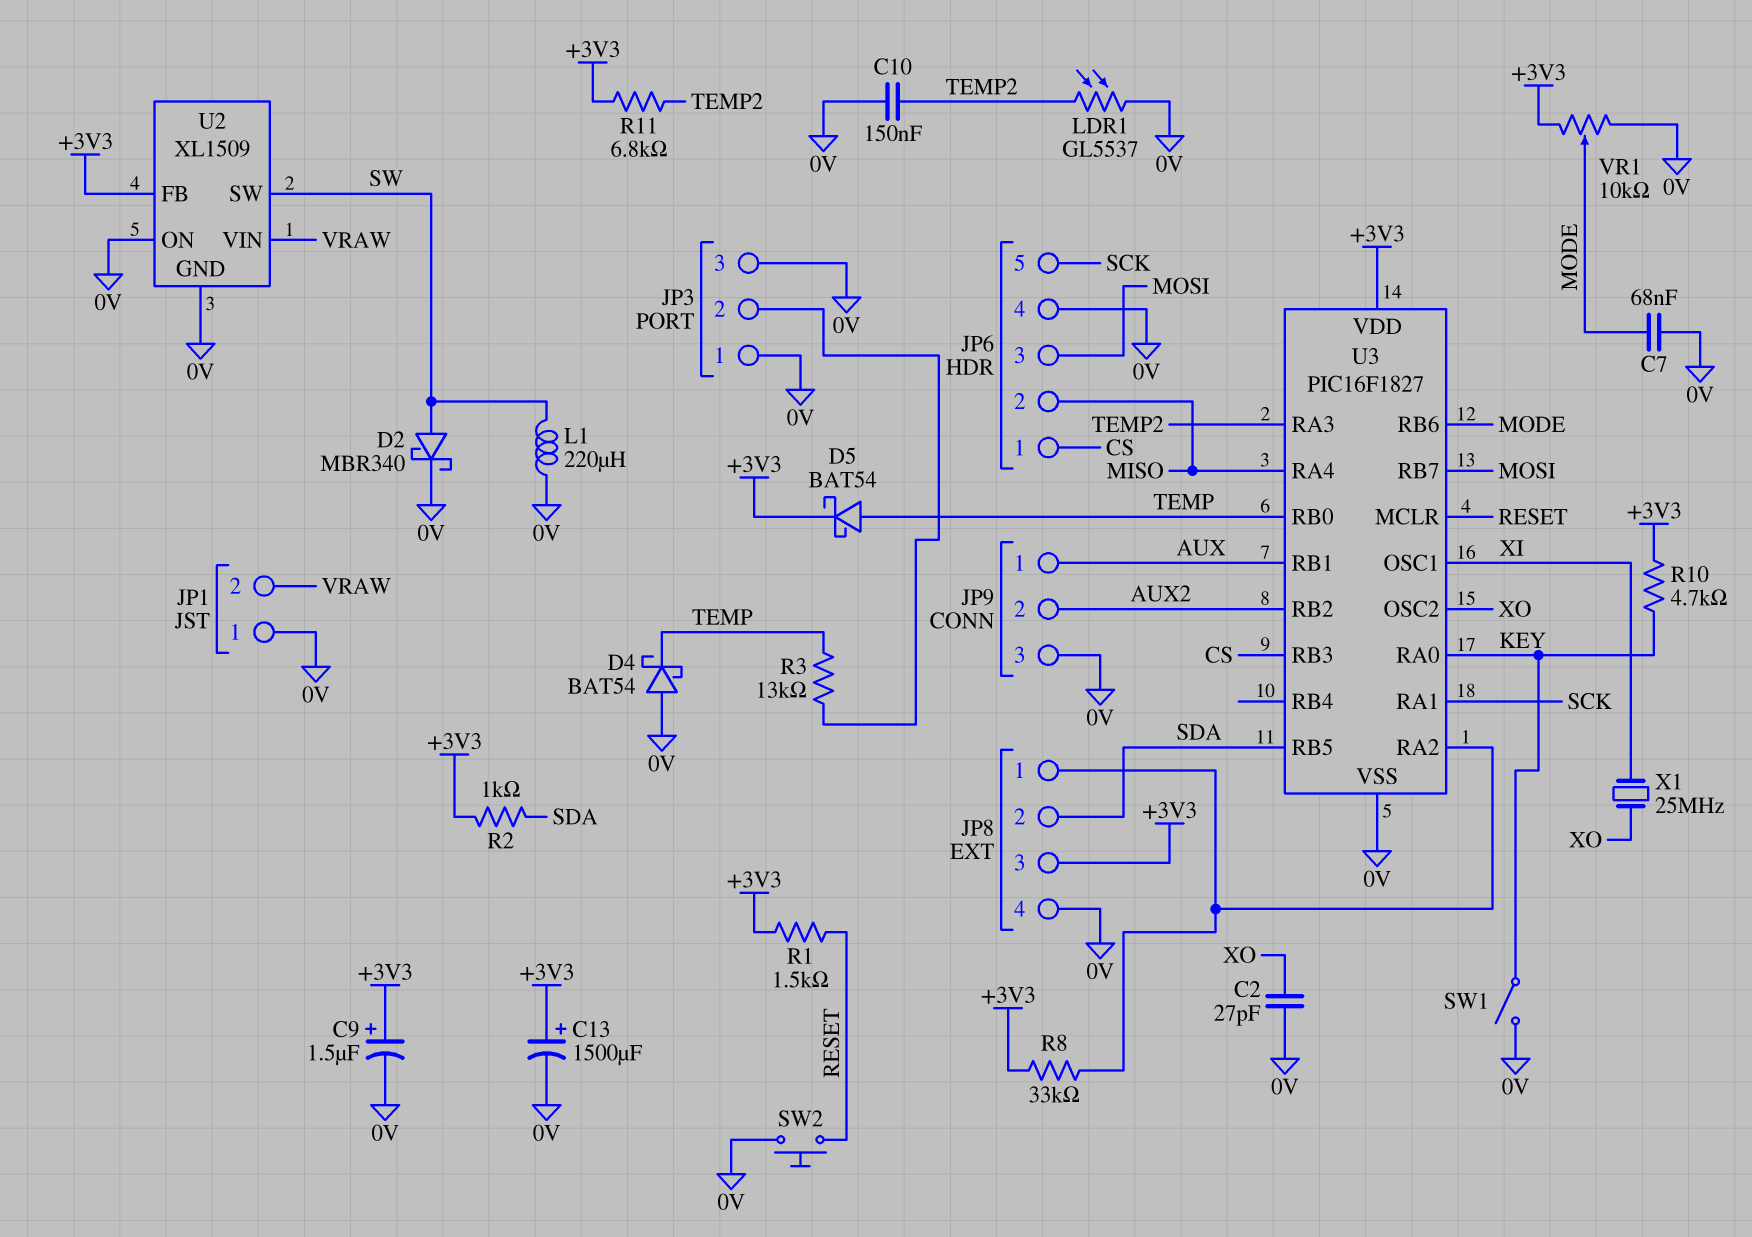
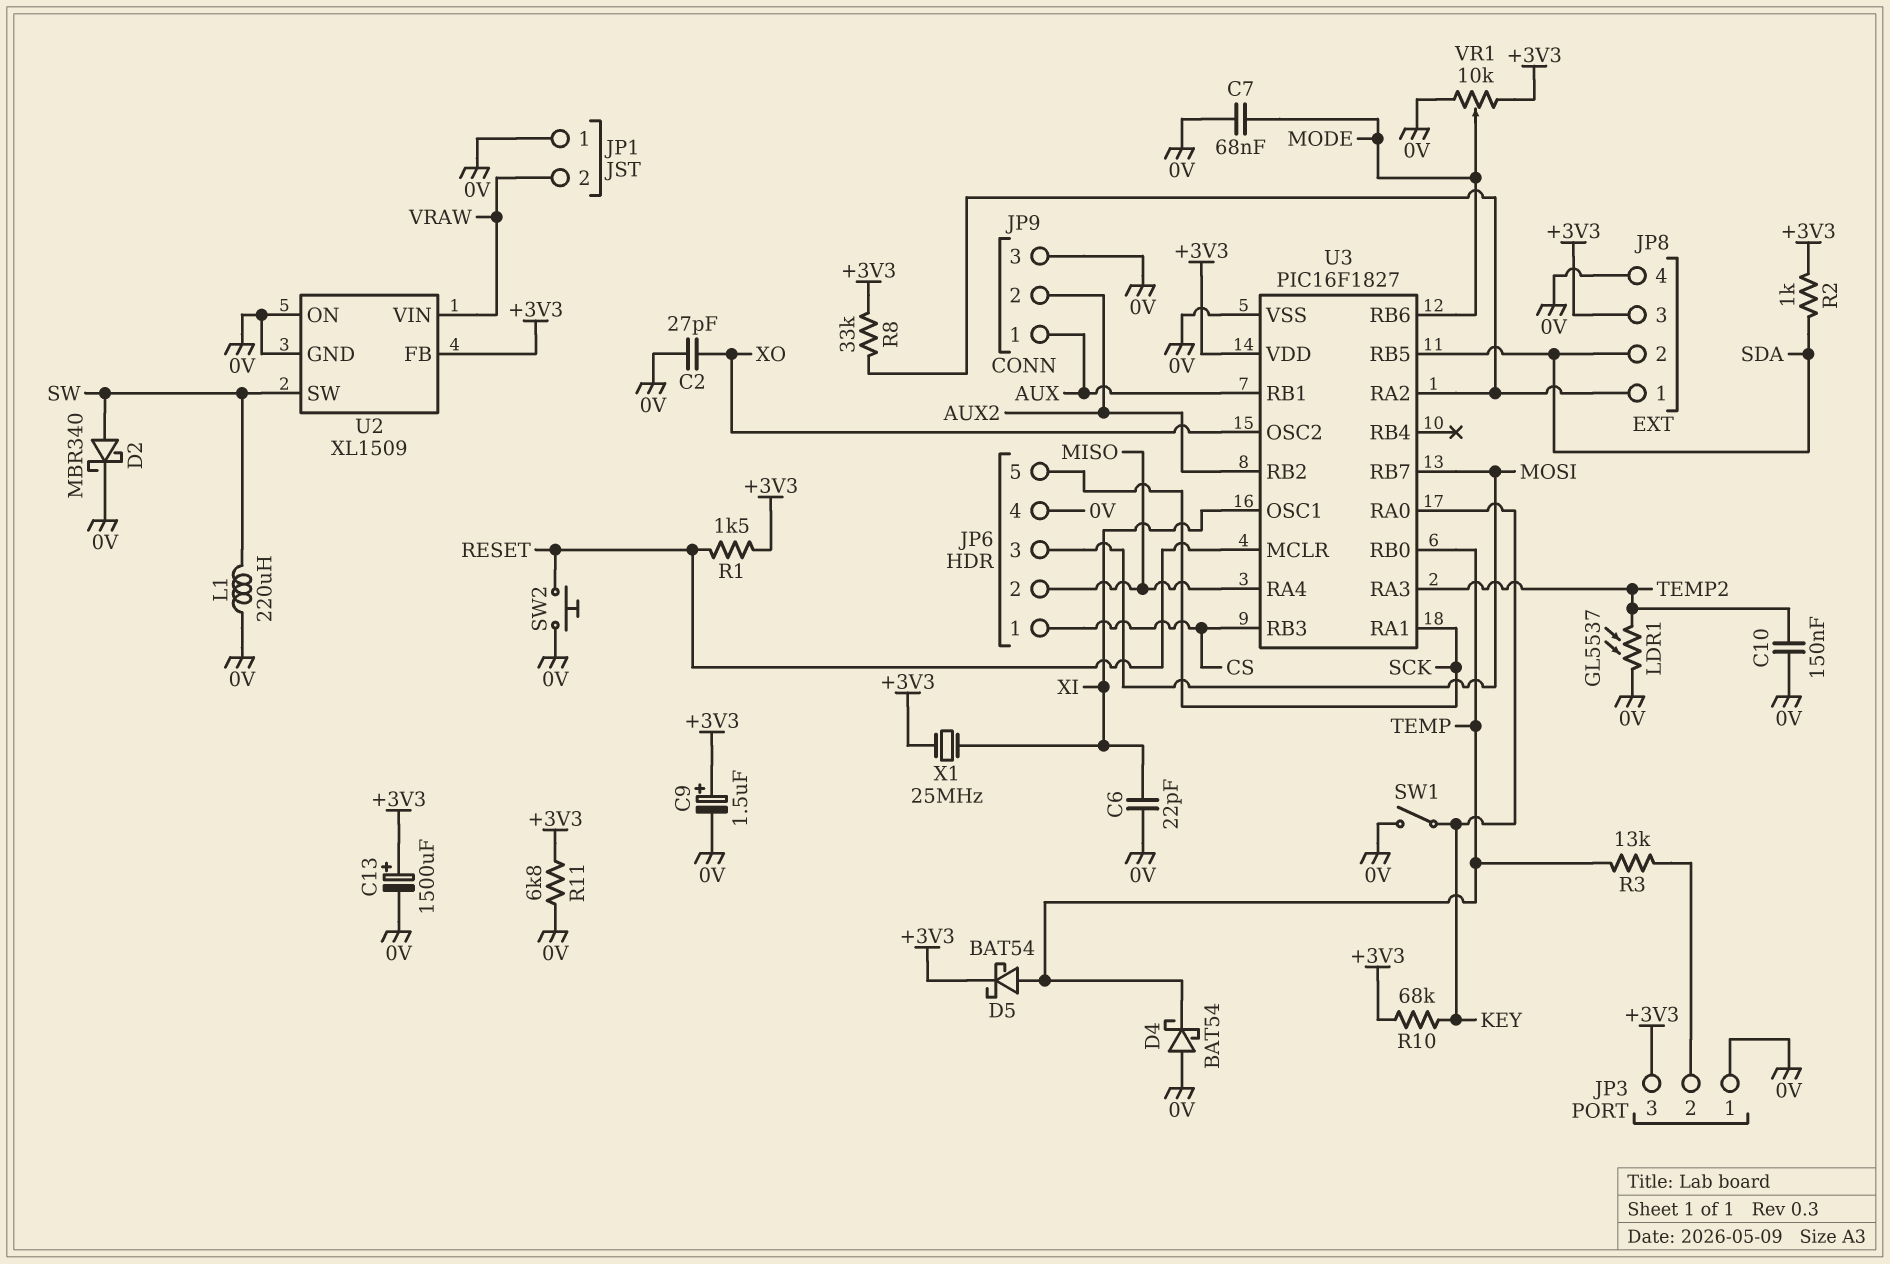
C6: none -> 22pF (0V, XI)
JP3 pin 3: 0V -> +3V3
R10: 4.7k (+3V3, KEY) -> 68k (+3V3, KEY)
R11: 6.8k (+3V3, TEMP2) -> 6.8k (+3V3, 0V)
X1: 25MHz (XI, XO) -> 25MHz (+3V3, XI)

